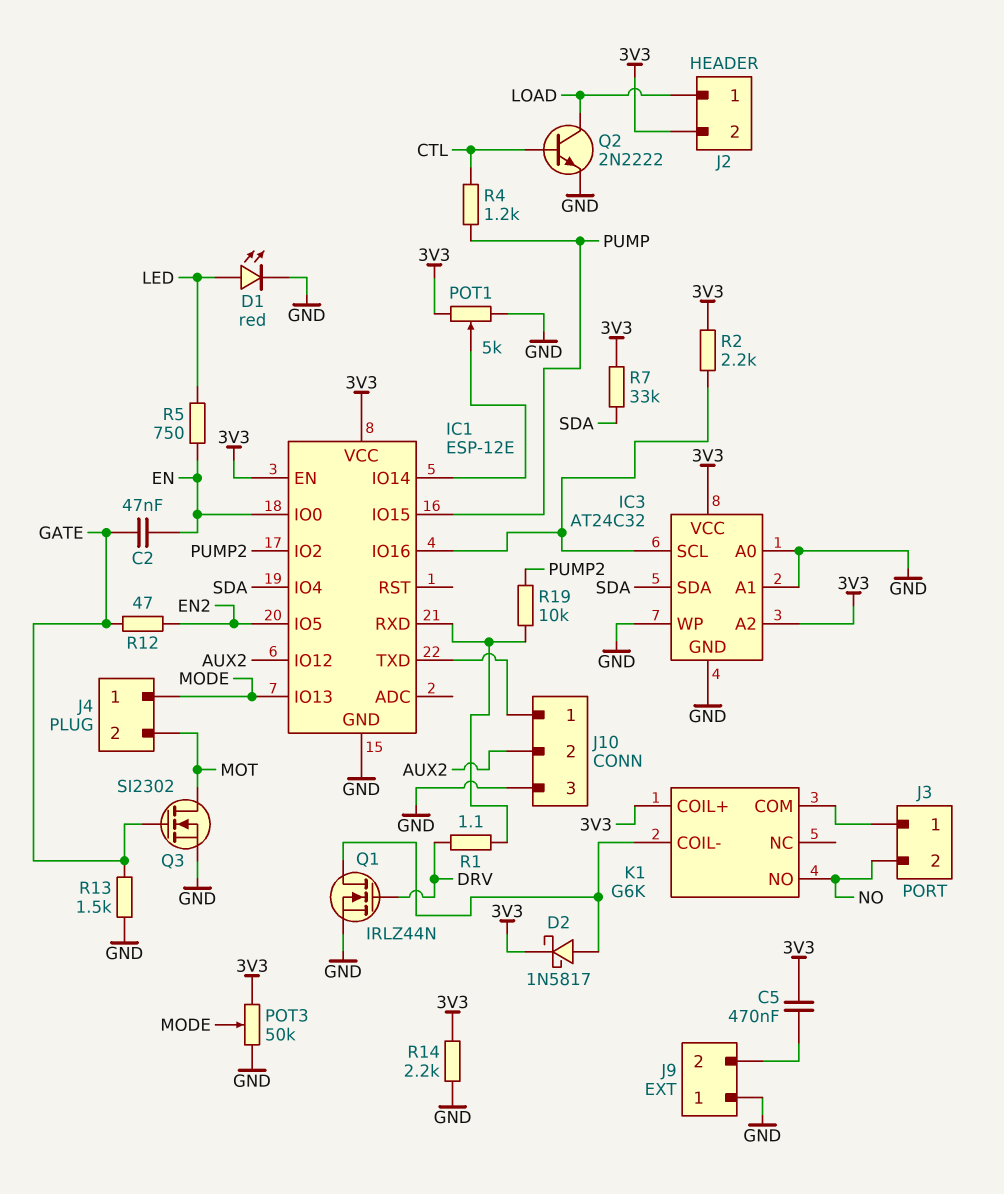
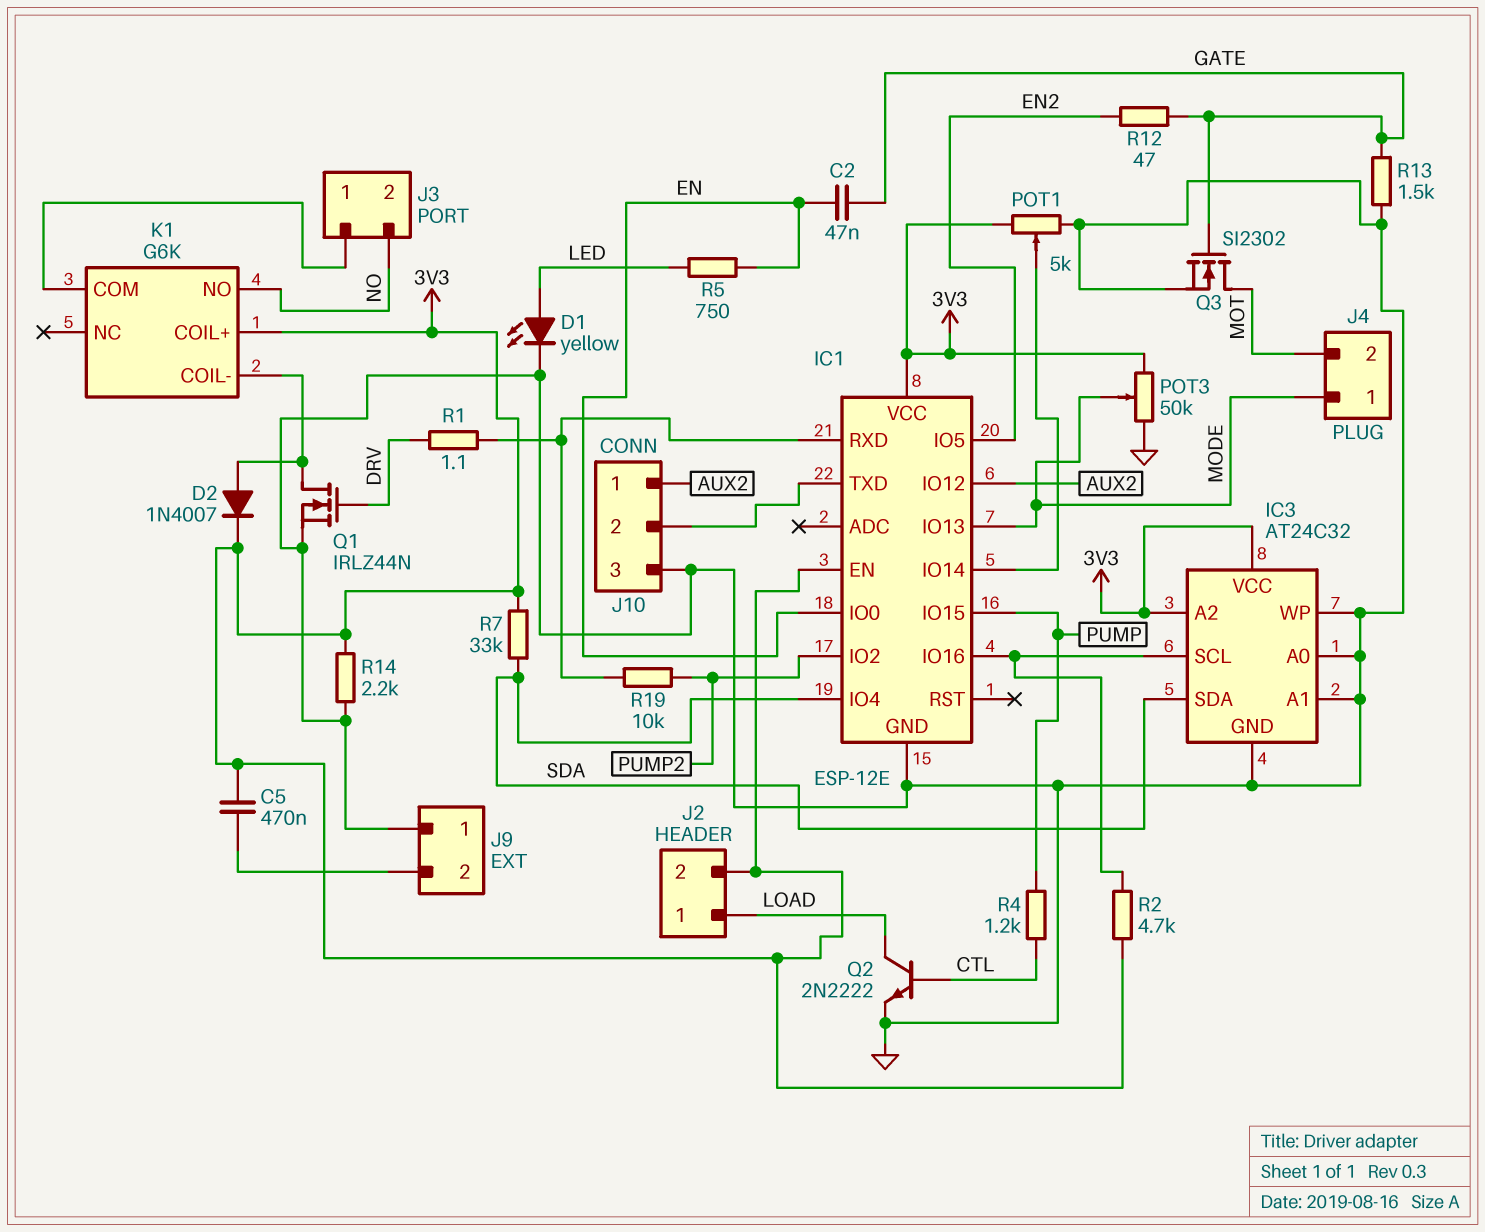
D1: LED red (A LED, K GND) -> LED yellow (A LED, K GND)
D2: schottky 1N5817 (A K1/COIL-, K 3V3) -> diode 1N4007 (A K1/COIL-, K 3V3)
J10 pin 1: IC1/TXD -> AUX2
J10 pin 2: AUX2 -> IC1/TXD
R2: 2.2k (3V3, IC1/IO16) -> 4.7k (3V3, IC1/IO16)

